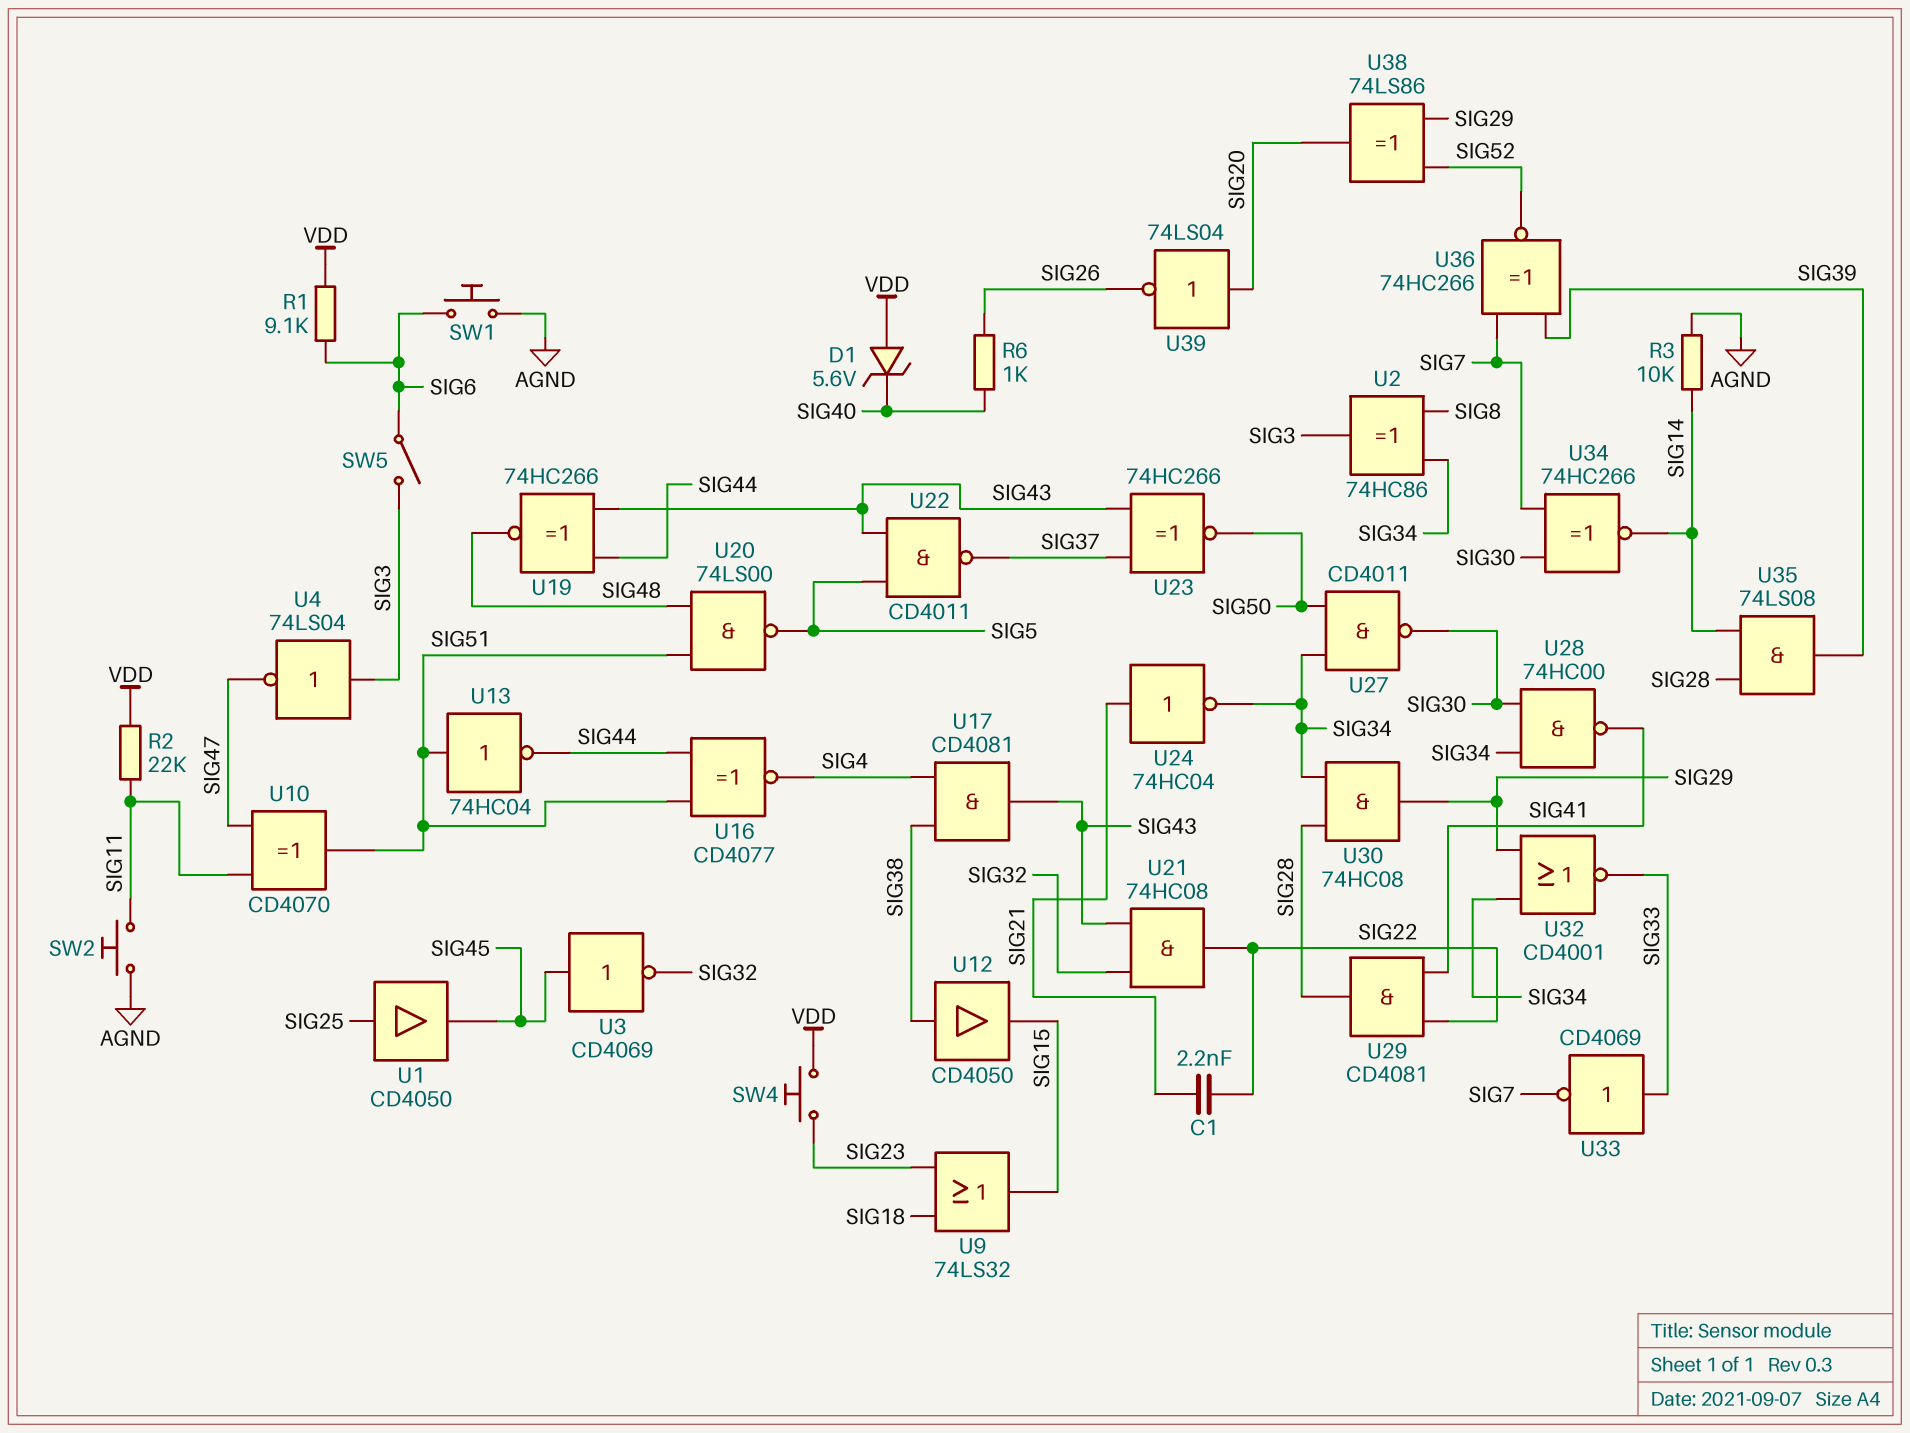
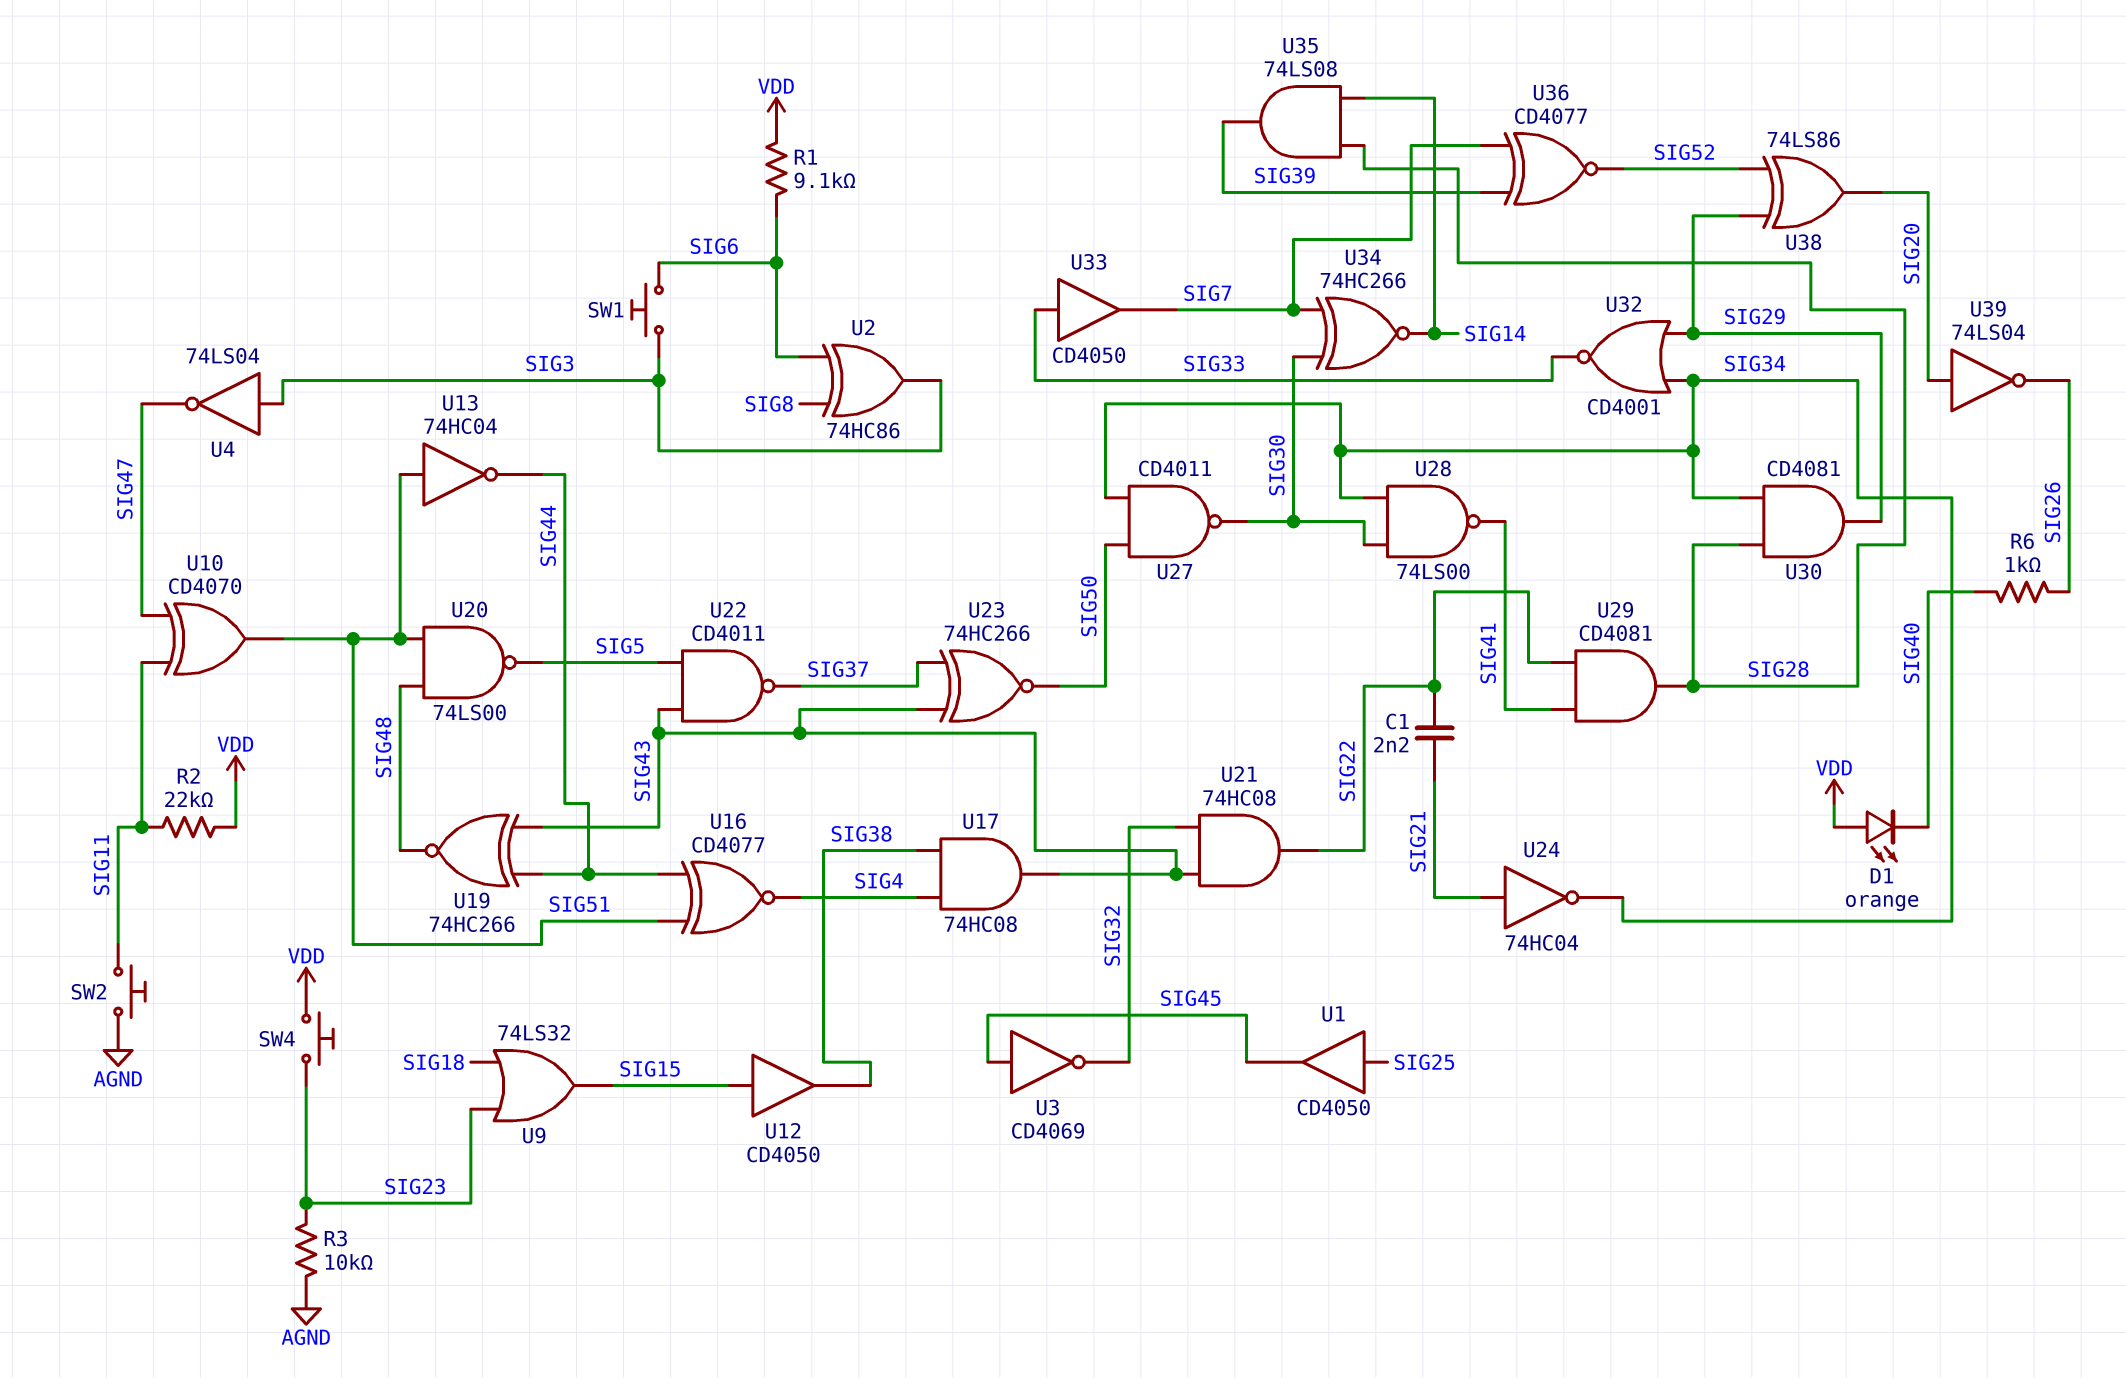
D1: zener 5.6V (A VDD, K SIG40) -> LED orange (A VDD, K SIG40)
R3: 10k (AGND, SIG14) -> 10k (AGND, SIG23)
SW1: button (AGND, SIG6) -> button (SIG3, SIG6)
SW5: switch (SIG3, SIG6) -> none
U2: XOR 74HC86 (in SIG8, in SIG34, out SIG3) -> XOR 74HC86 (in SIG6, in SIG8, out SIG3)
U12: buffer CD4050 (in SIG38, out SIG15) -> buffer CD4050 (in SIG15, out SIG38)
U17: AND CD4081 (in SIG4, in SIG38, out SIG43) -> AND 74HC08 (in SIG4, in SIG38, out SIG43)
U28: NAND 74HC00 (in SIG30, in SIG34, out SIG41) -> NAND 74LS00 (in SIG30, in SIG34, out SIG41)
U30: AND 74HC08 (in SIG28, in SIG34, out SIG29) -> AND CD4081 (in SIG28, in SIG34, out SIG29)
U33: NOT CD4069 (in SIG33, out SIG7) -> buffer CD4050 (in SIG33, out SIG7)
U36: XNOR 74HC266 (in SIG7, in SIG39, out SIG52) -> XNOR CD4077 (in SIG7, in SIG39, out SIG52)

